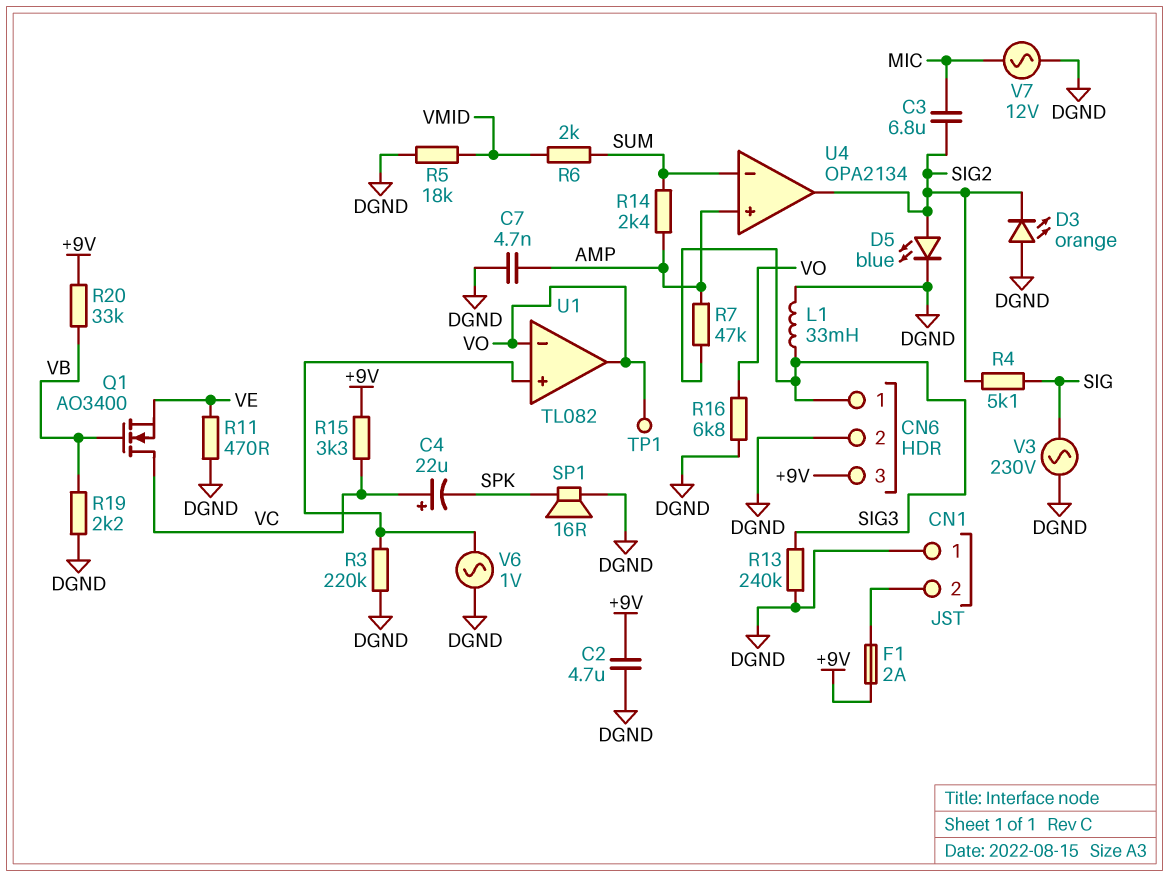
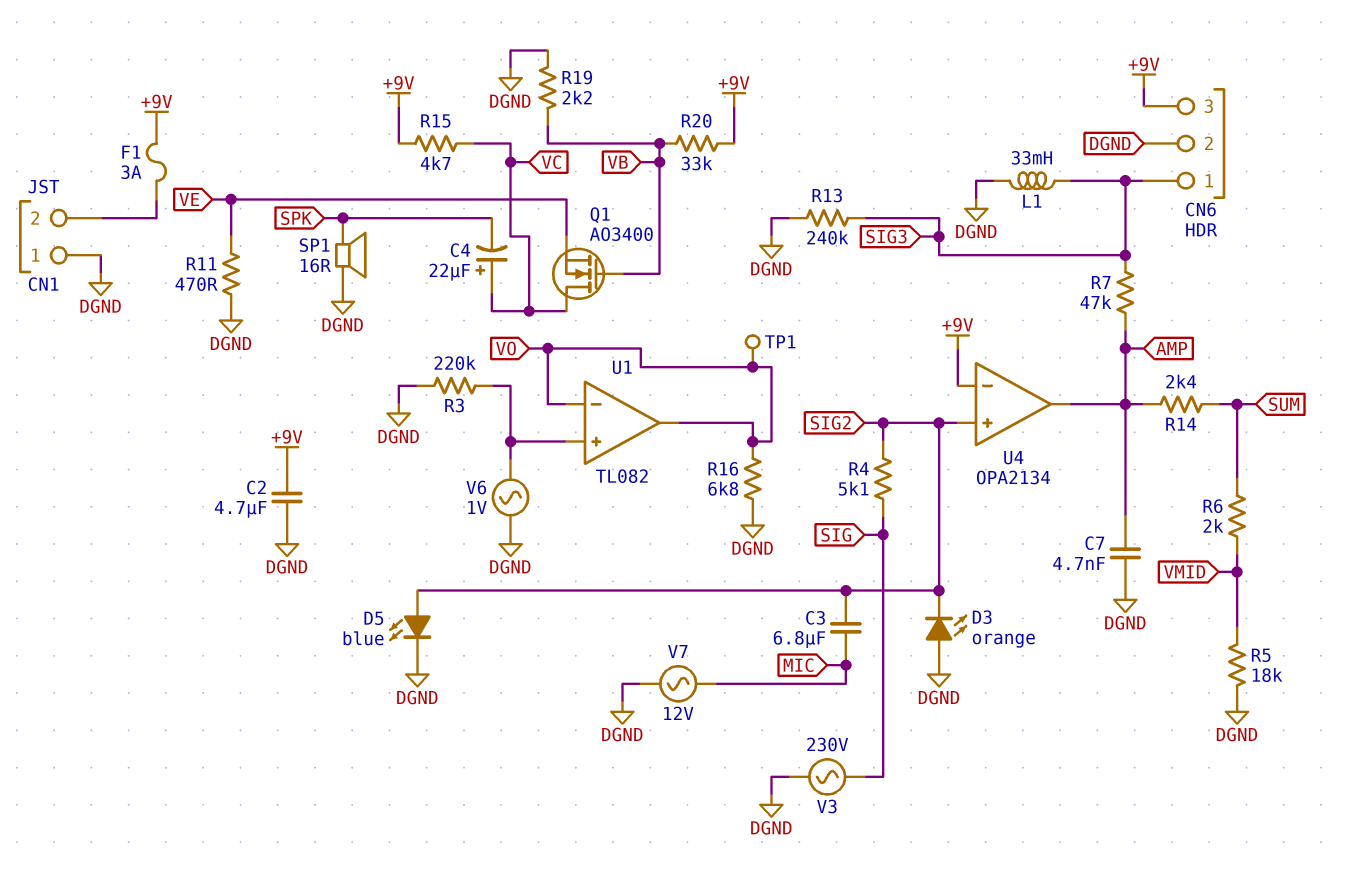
F1: 2A (+9V, CN1/2) -> 3A (+9V, CN1/2)
R15: 3.3k (+9V, VC) -> 4.7k (+9V, VC)
U4 pin in+: AMP -> SIG2
U4 pin in-: SUM -> +9V
U4 pin out: SIG2 -> AMP

